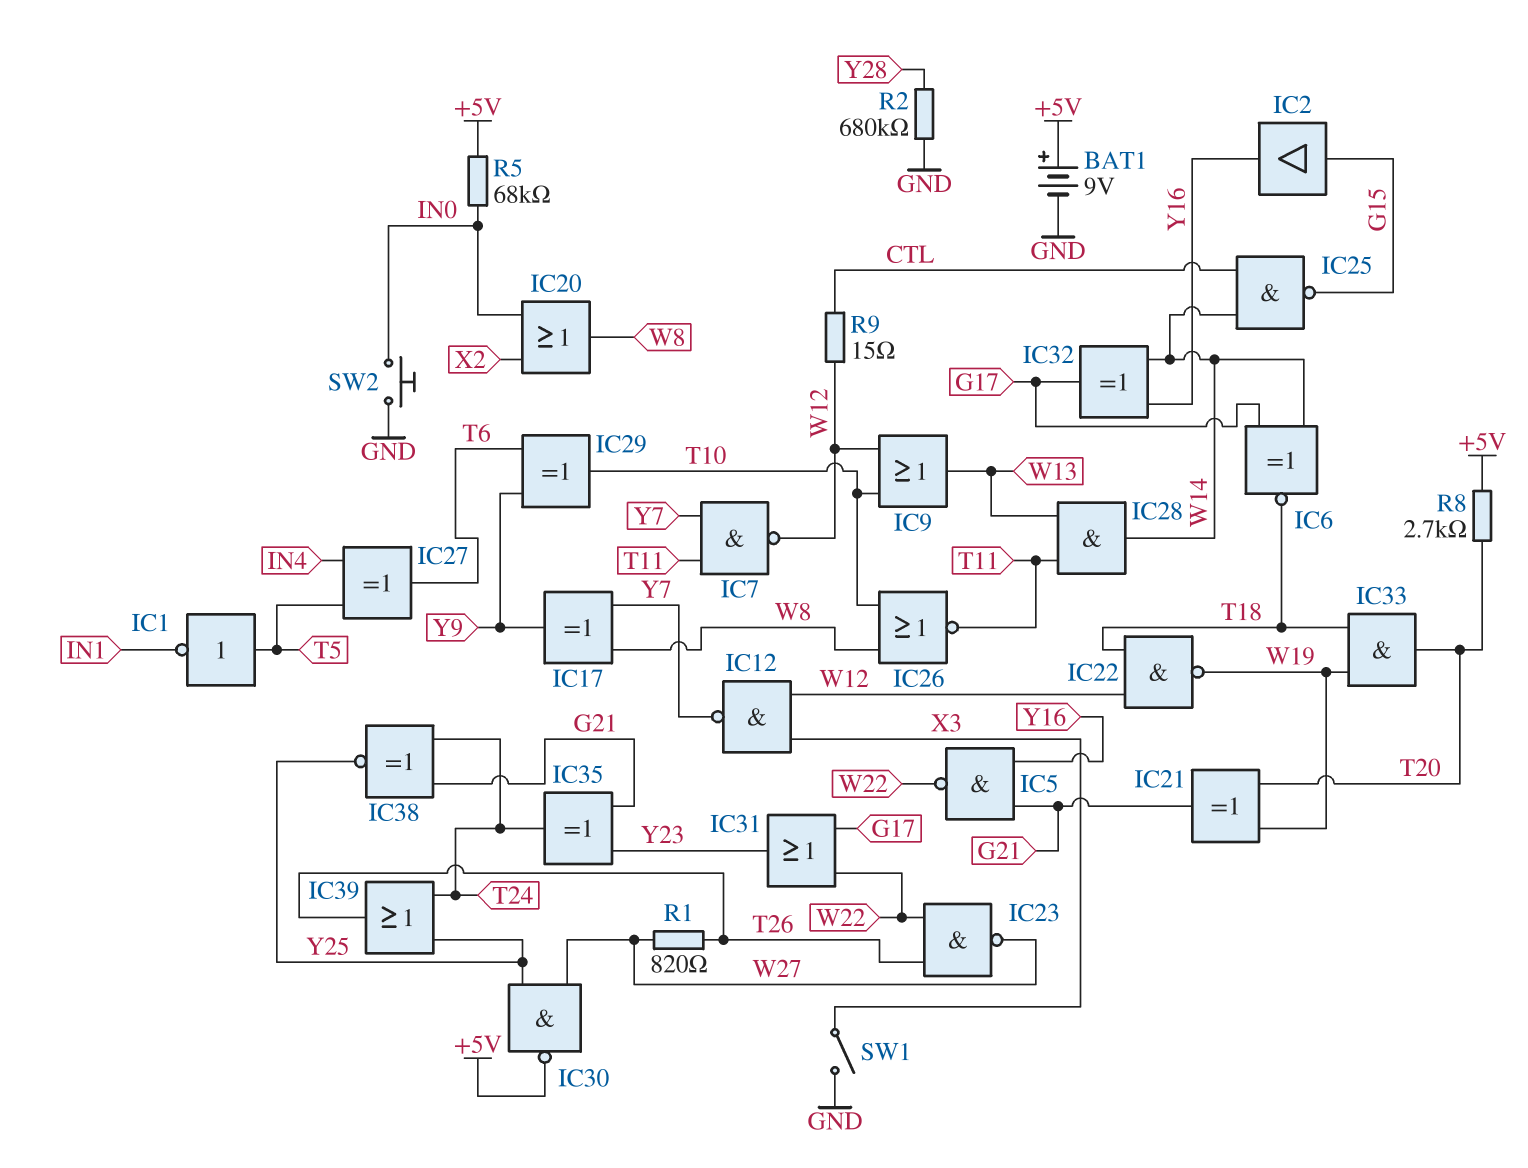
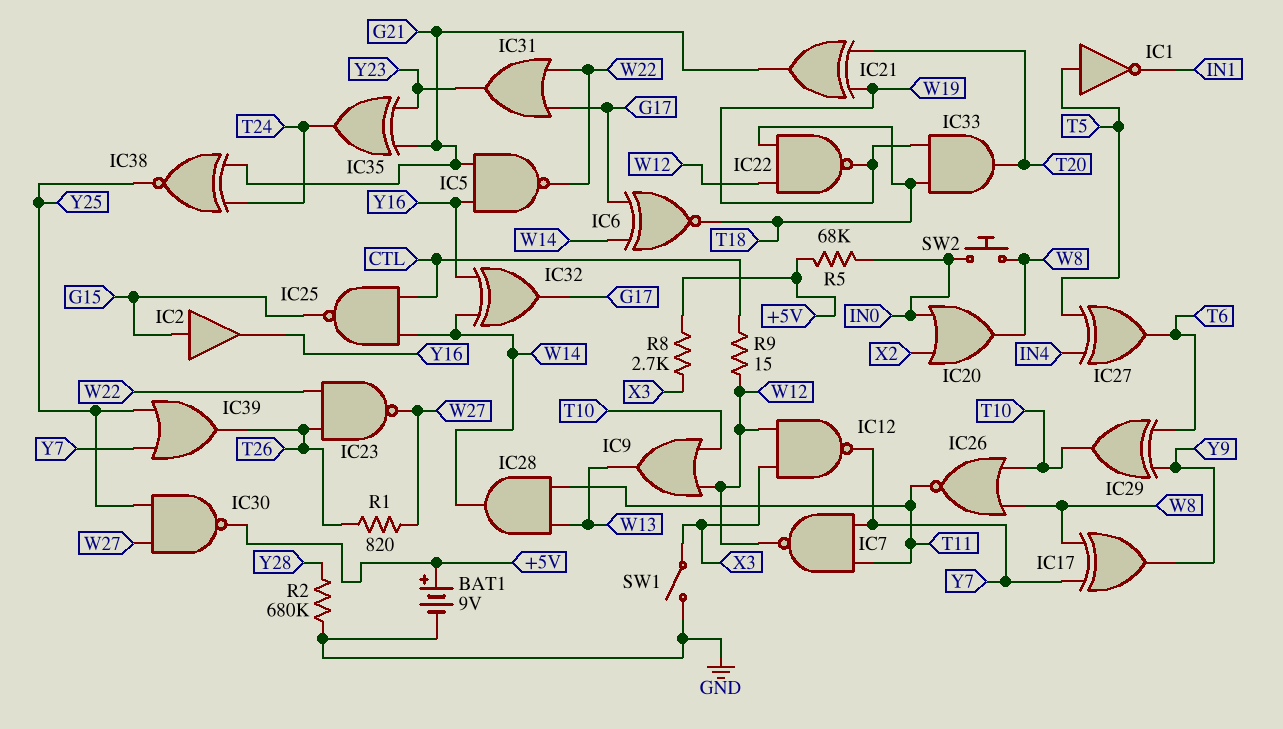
IC39: OR (in T24, in Y25, out T26) -> OR (in Y7, in Y25, out T26)
R8: 2.7k (+5V, T20) -> 2.7k (+5V, X3)
SW2: button (GND, IN0) -> button (IN0, W8)

